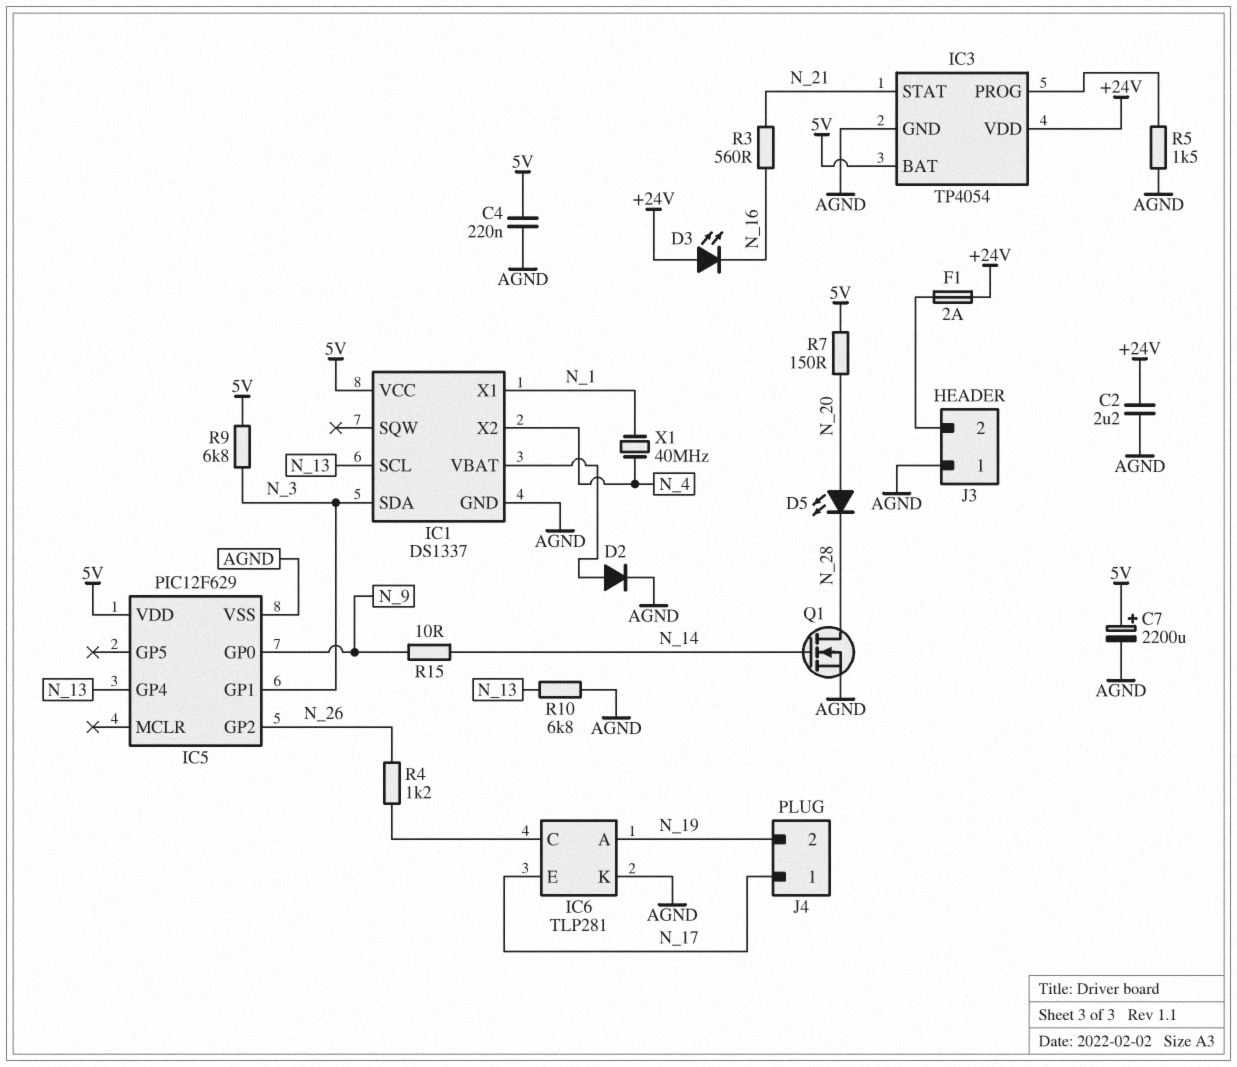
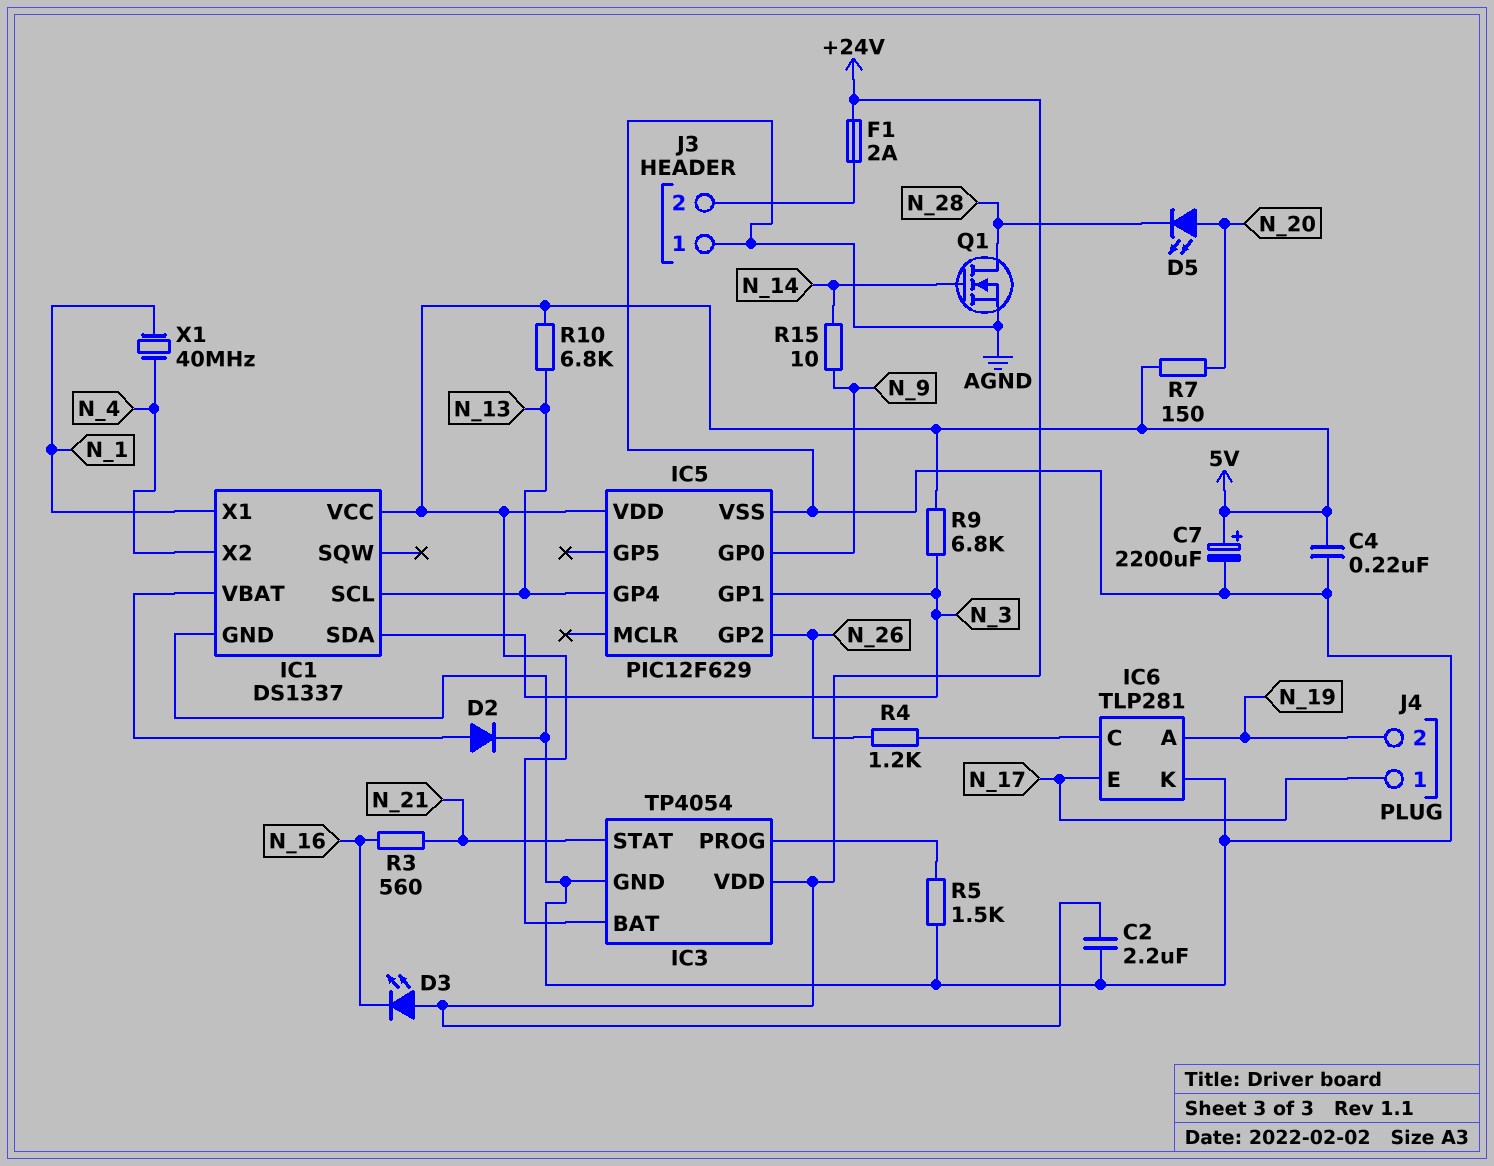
R10: 6.8k (AGND, N_13) -> 6.8k (5V, N_13)

